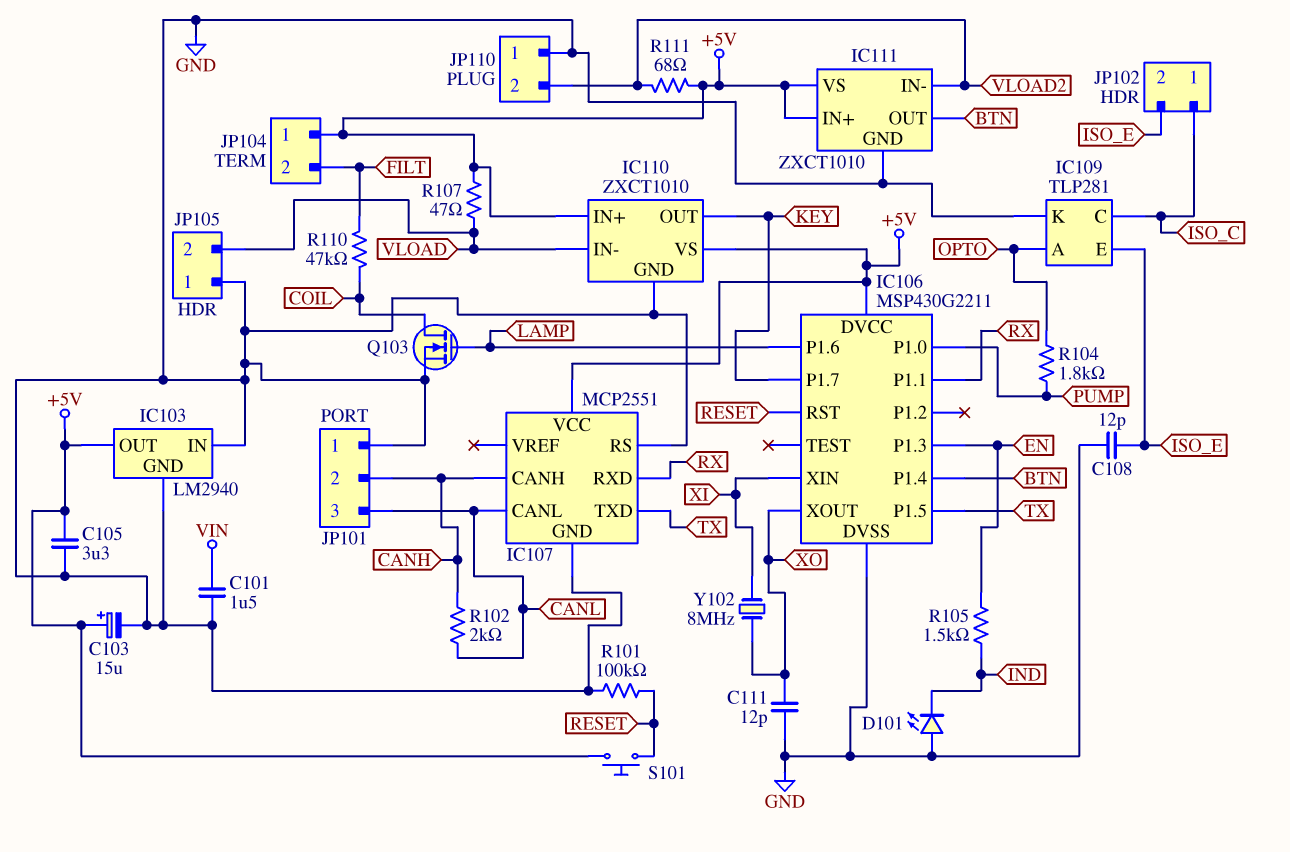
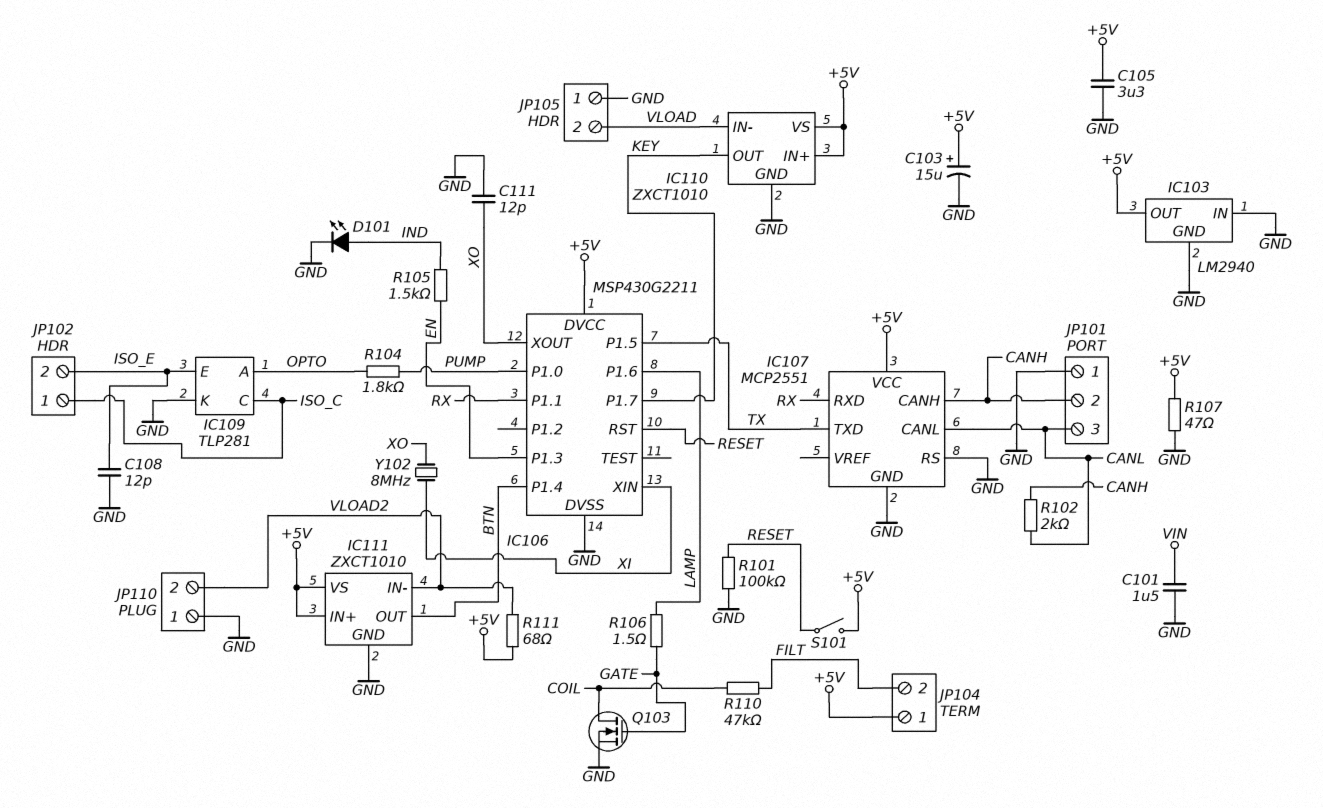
D101: LED (A GND, K IND) -> LED (A IND, K GND)
Q103: NMOS (G LAMP, D COIL, S GND) -> NMOS (G GATE, D COIL, S GND)
R106: none -> 1.5 (GATE, LAMP)
R107: 47 (+5V, VLOAD) -> 47 (+5V, GND)
S101: button (+5V, RESET) -> switch (+5V, RESET)

